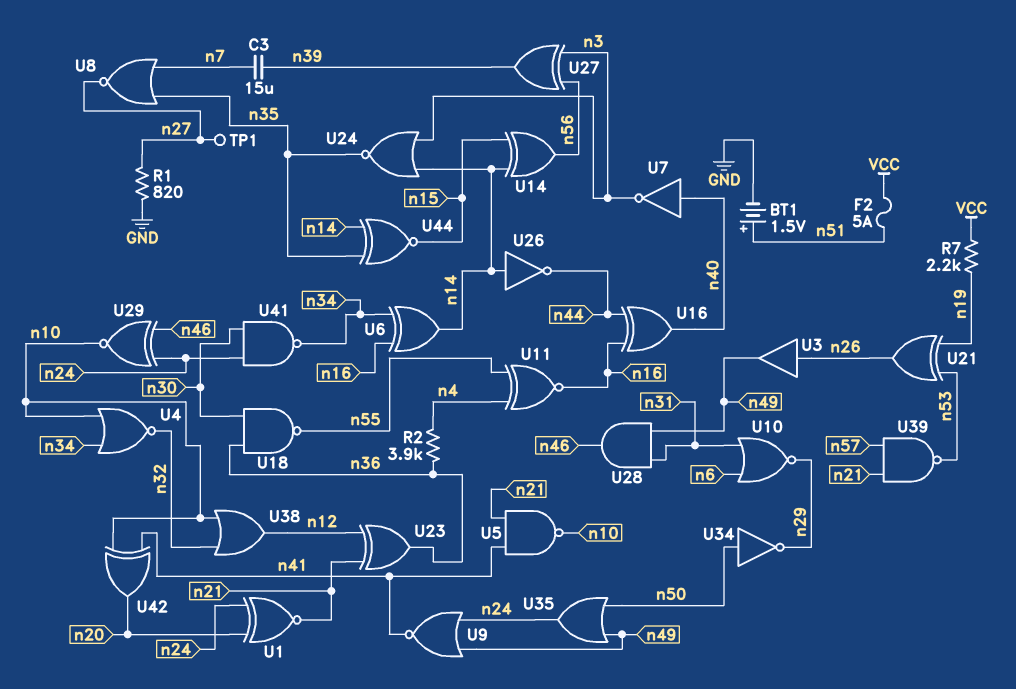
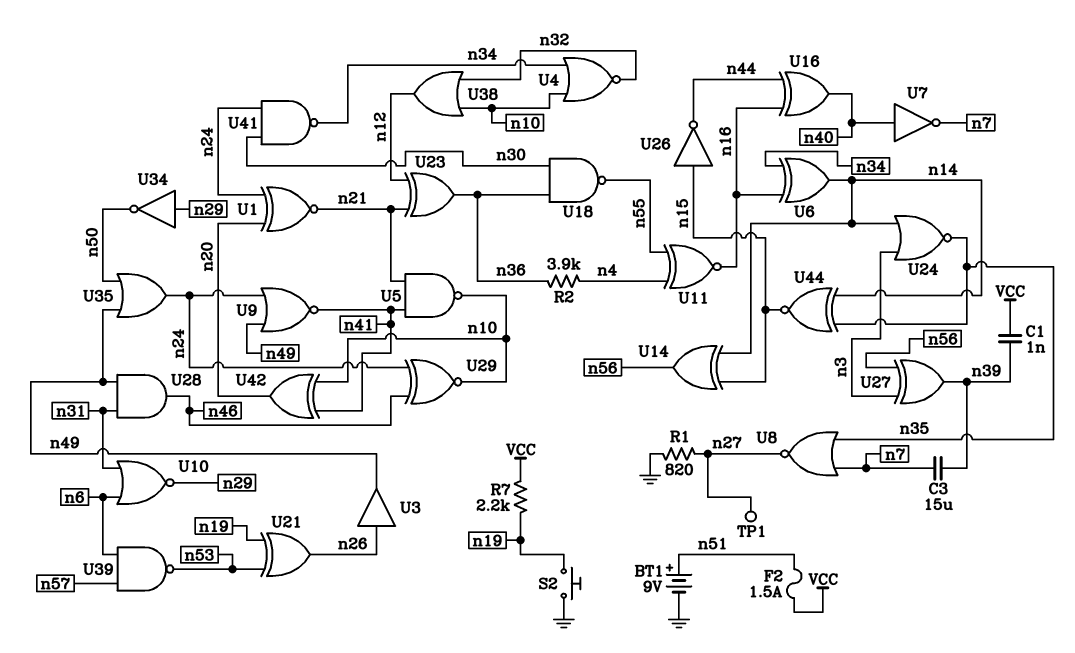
BT1: 1.5V (plus n51, minus GND) -> 9V (plus n51, minus GND)
C1: none -> 1nF (VCC, n39)
F2: 5A (VCC, n51) -> 1.5A (VCC, n51)
S2: none -> button (GND, n19)
U7: NOT (in n40, out n3) -> NOT (in n40, out n7)
U26: NOT (in n14, out n44) -> NOT (in n15, out n44)
U34: NOT (in n50, out n29) -> NOT (in n29, out n50)
U39: NAND (in n21, in n57, out n53) -> NAND (in n6, in n57, out n53)

